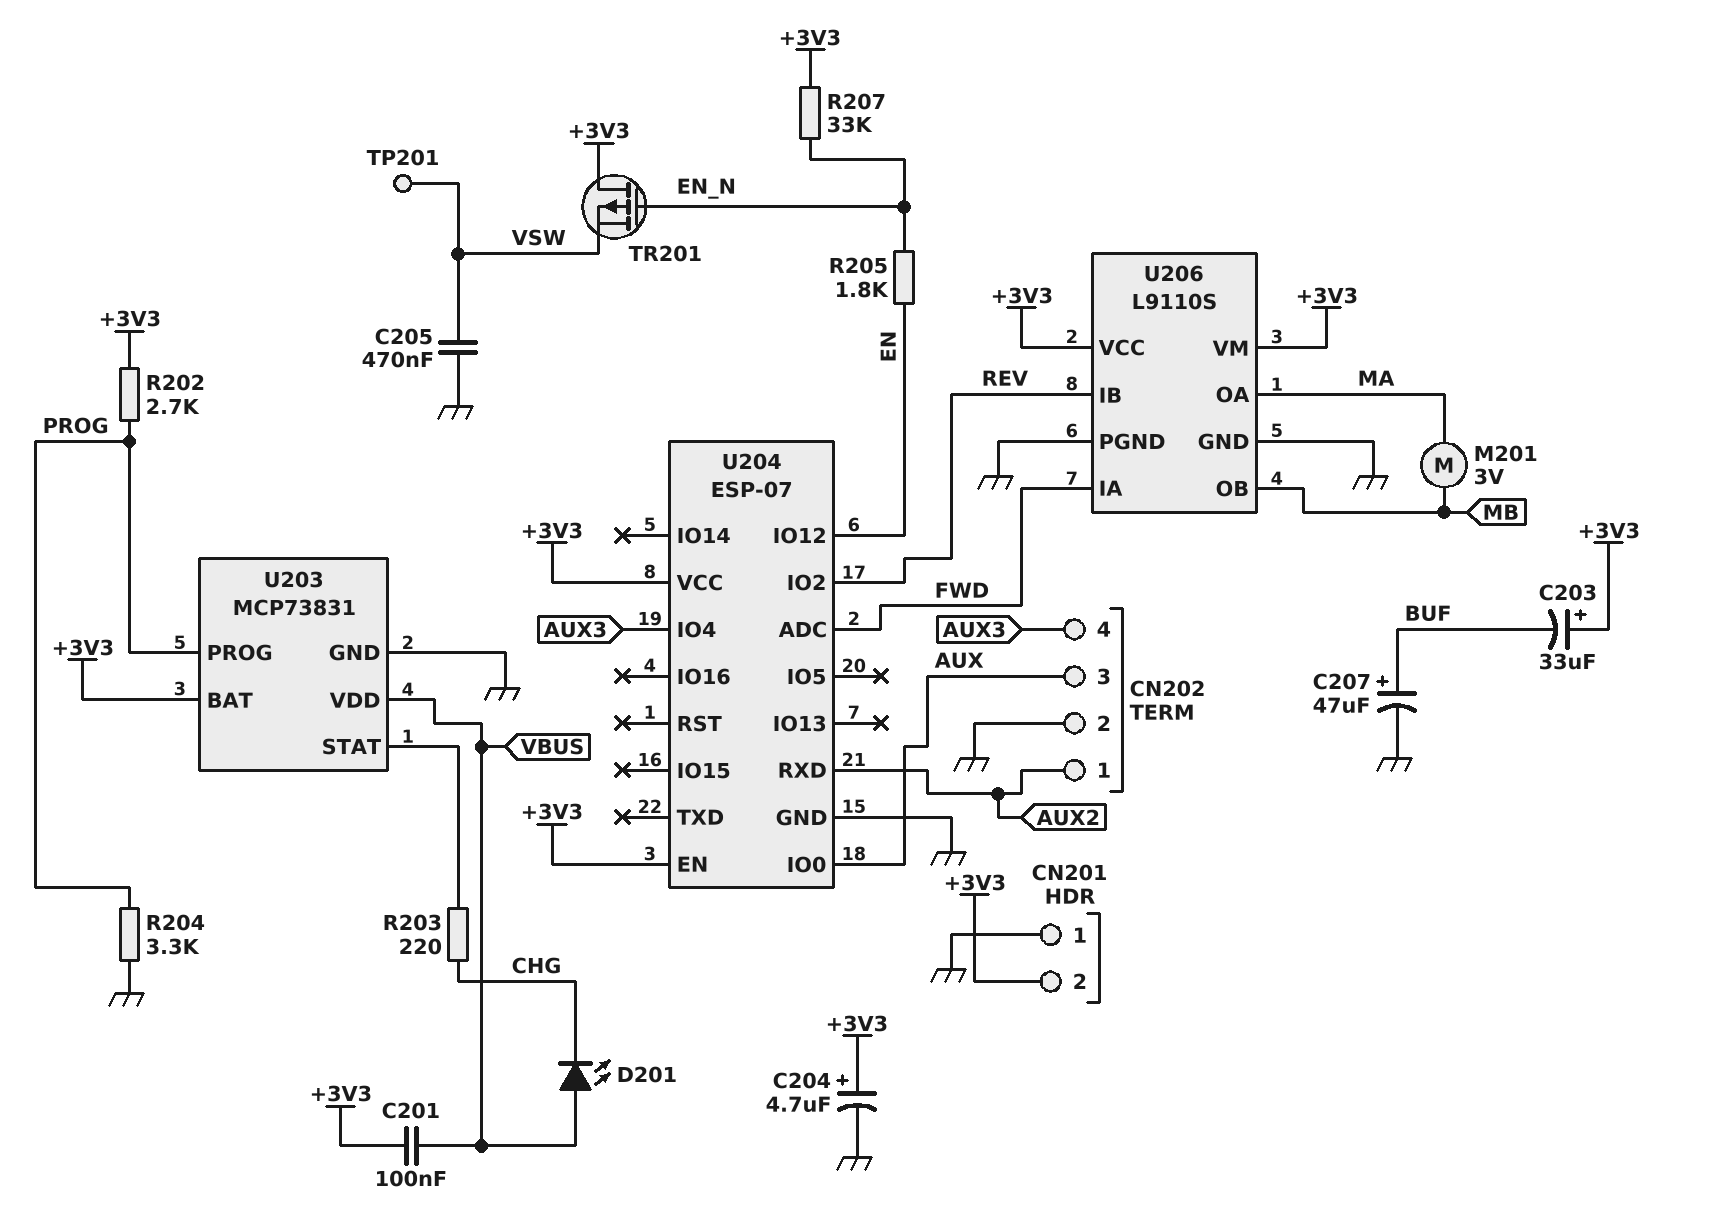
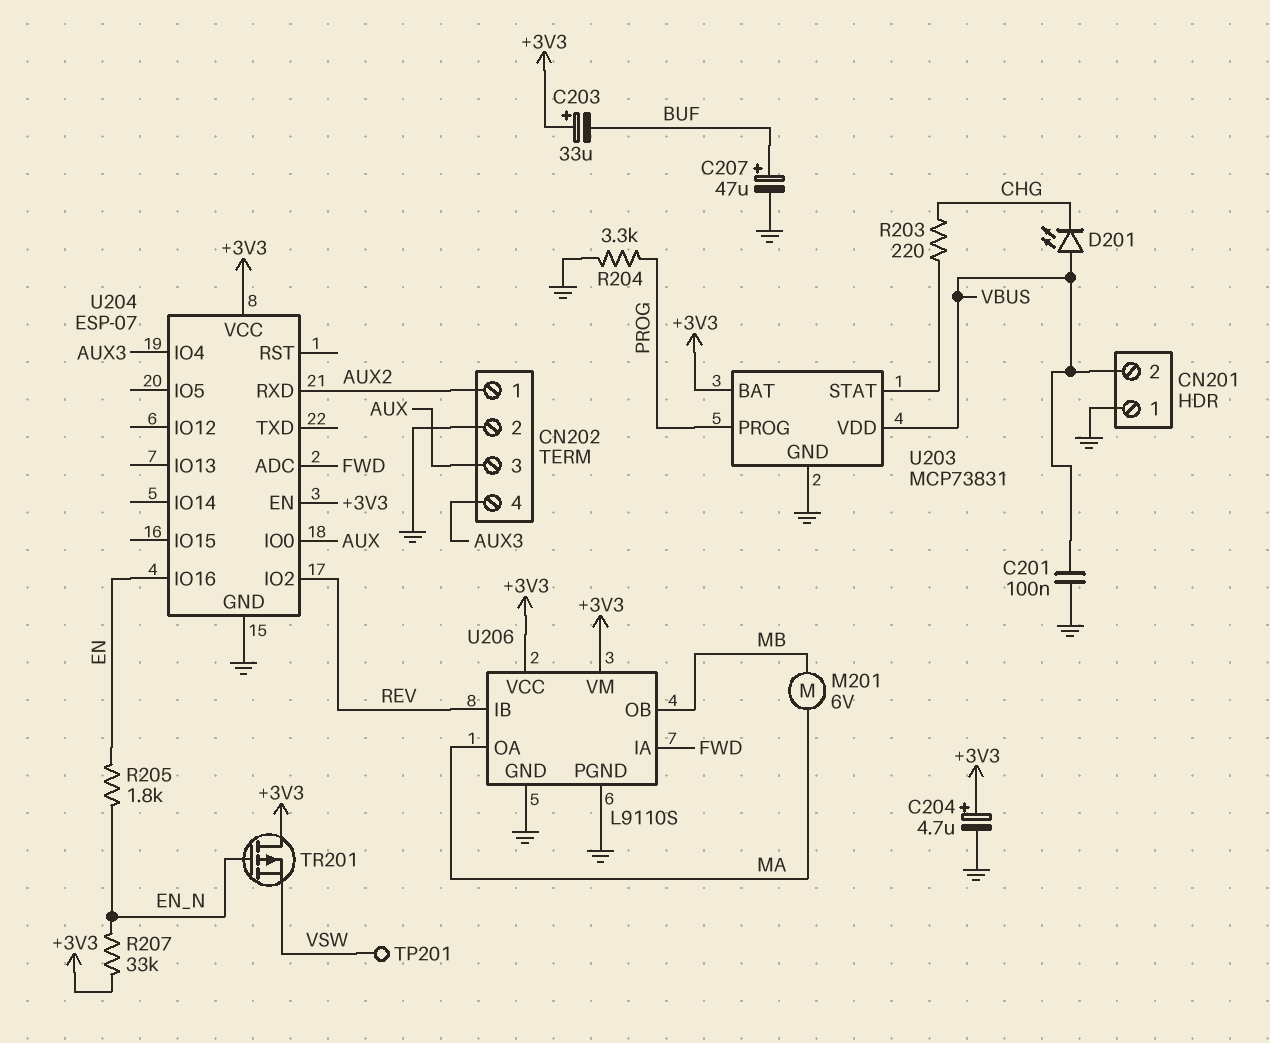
C201: 100nF (+3V3, VBUS) -> 100nF (GND, VBUS)
C205: 470nF (GND, VSW) -> none
CN201 pin 2: +3V3 -> VBUS
M201: motor 3V (MA, MB) -> motor 6V (MA, MB)
R202: 2.7k (+3V3, PROG) -> none
U204 pin IO12: EN -> none
U204 pin IO16: none -> EN

